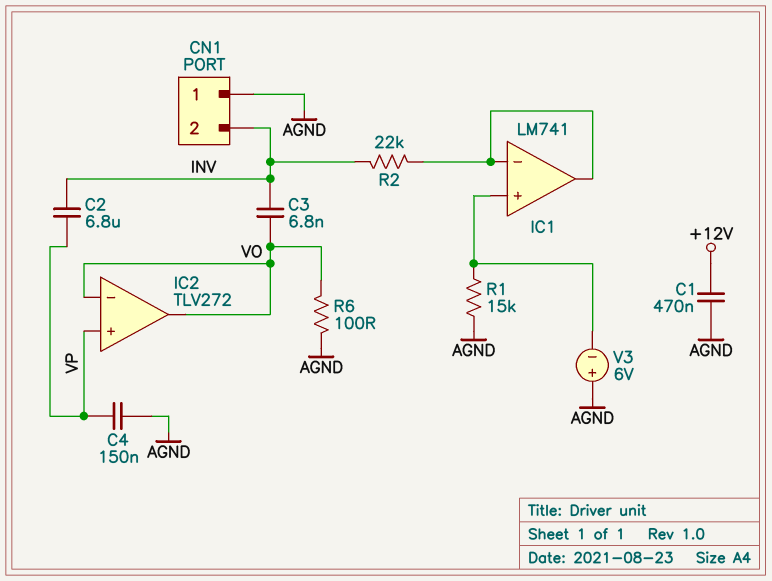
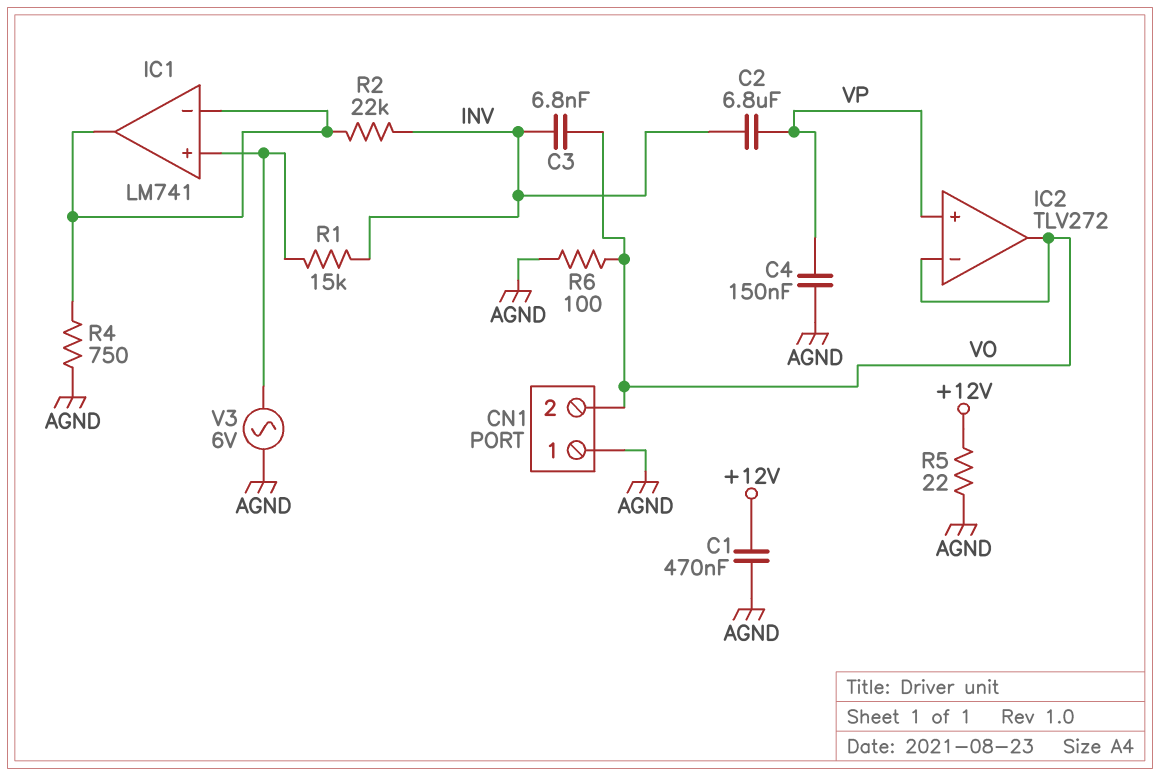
CN1 pin 2: INV -> VO
R1: 15k (AGND, IC1/in+) -> 15k (IC1/in+, INV)
R4: none -> 750 (AGND, IC1/in-)
R5: none -> 22 (+12V, AGND)
V3: 6V (plus AGND, minus IC1/in+) -> AC 6V (AGND, IC1/in+)

